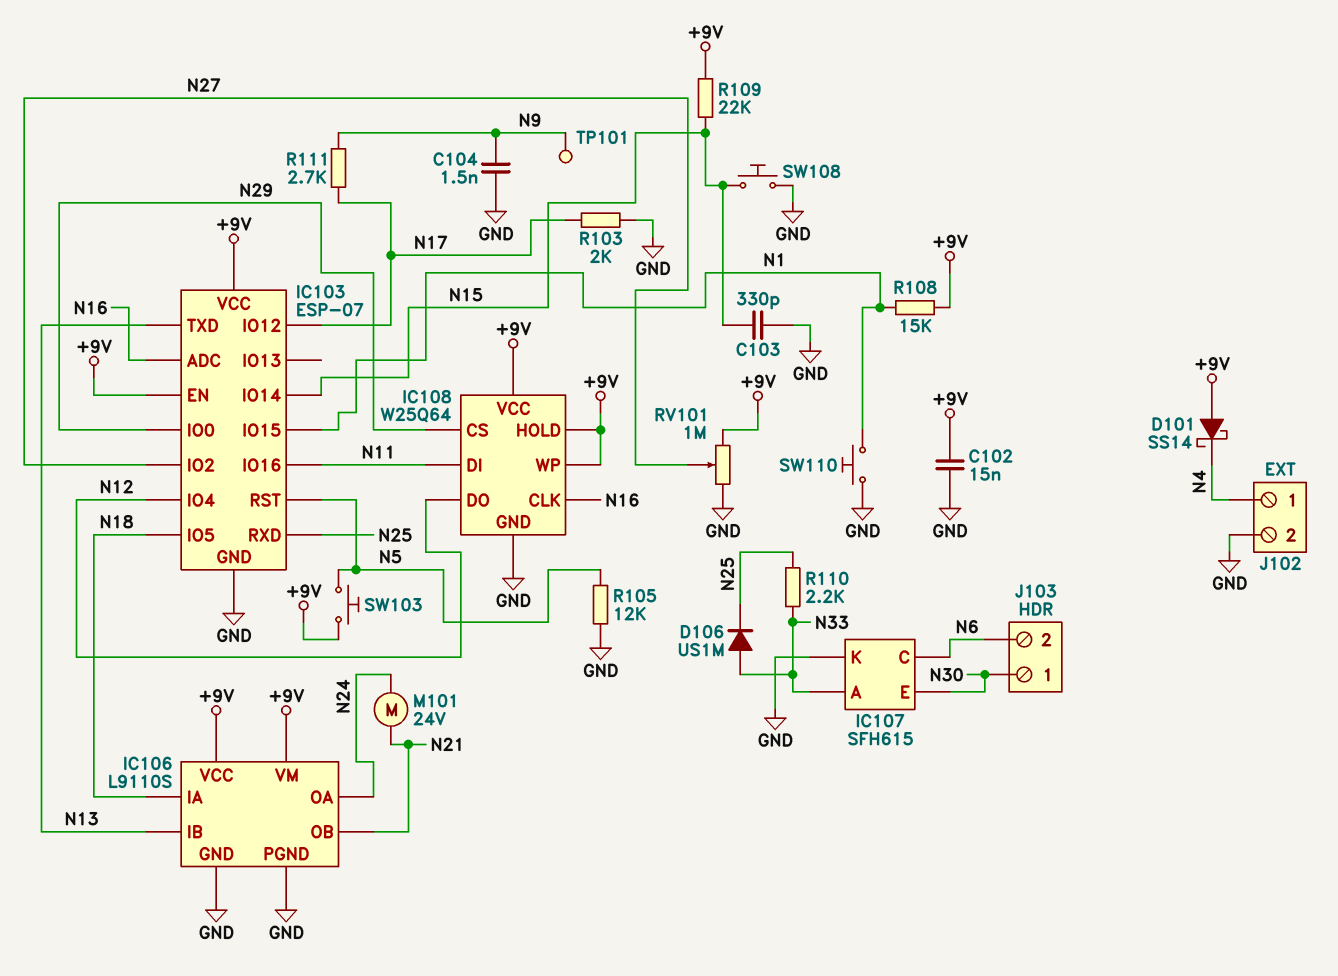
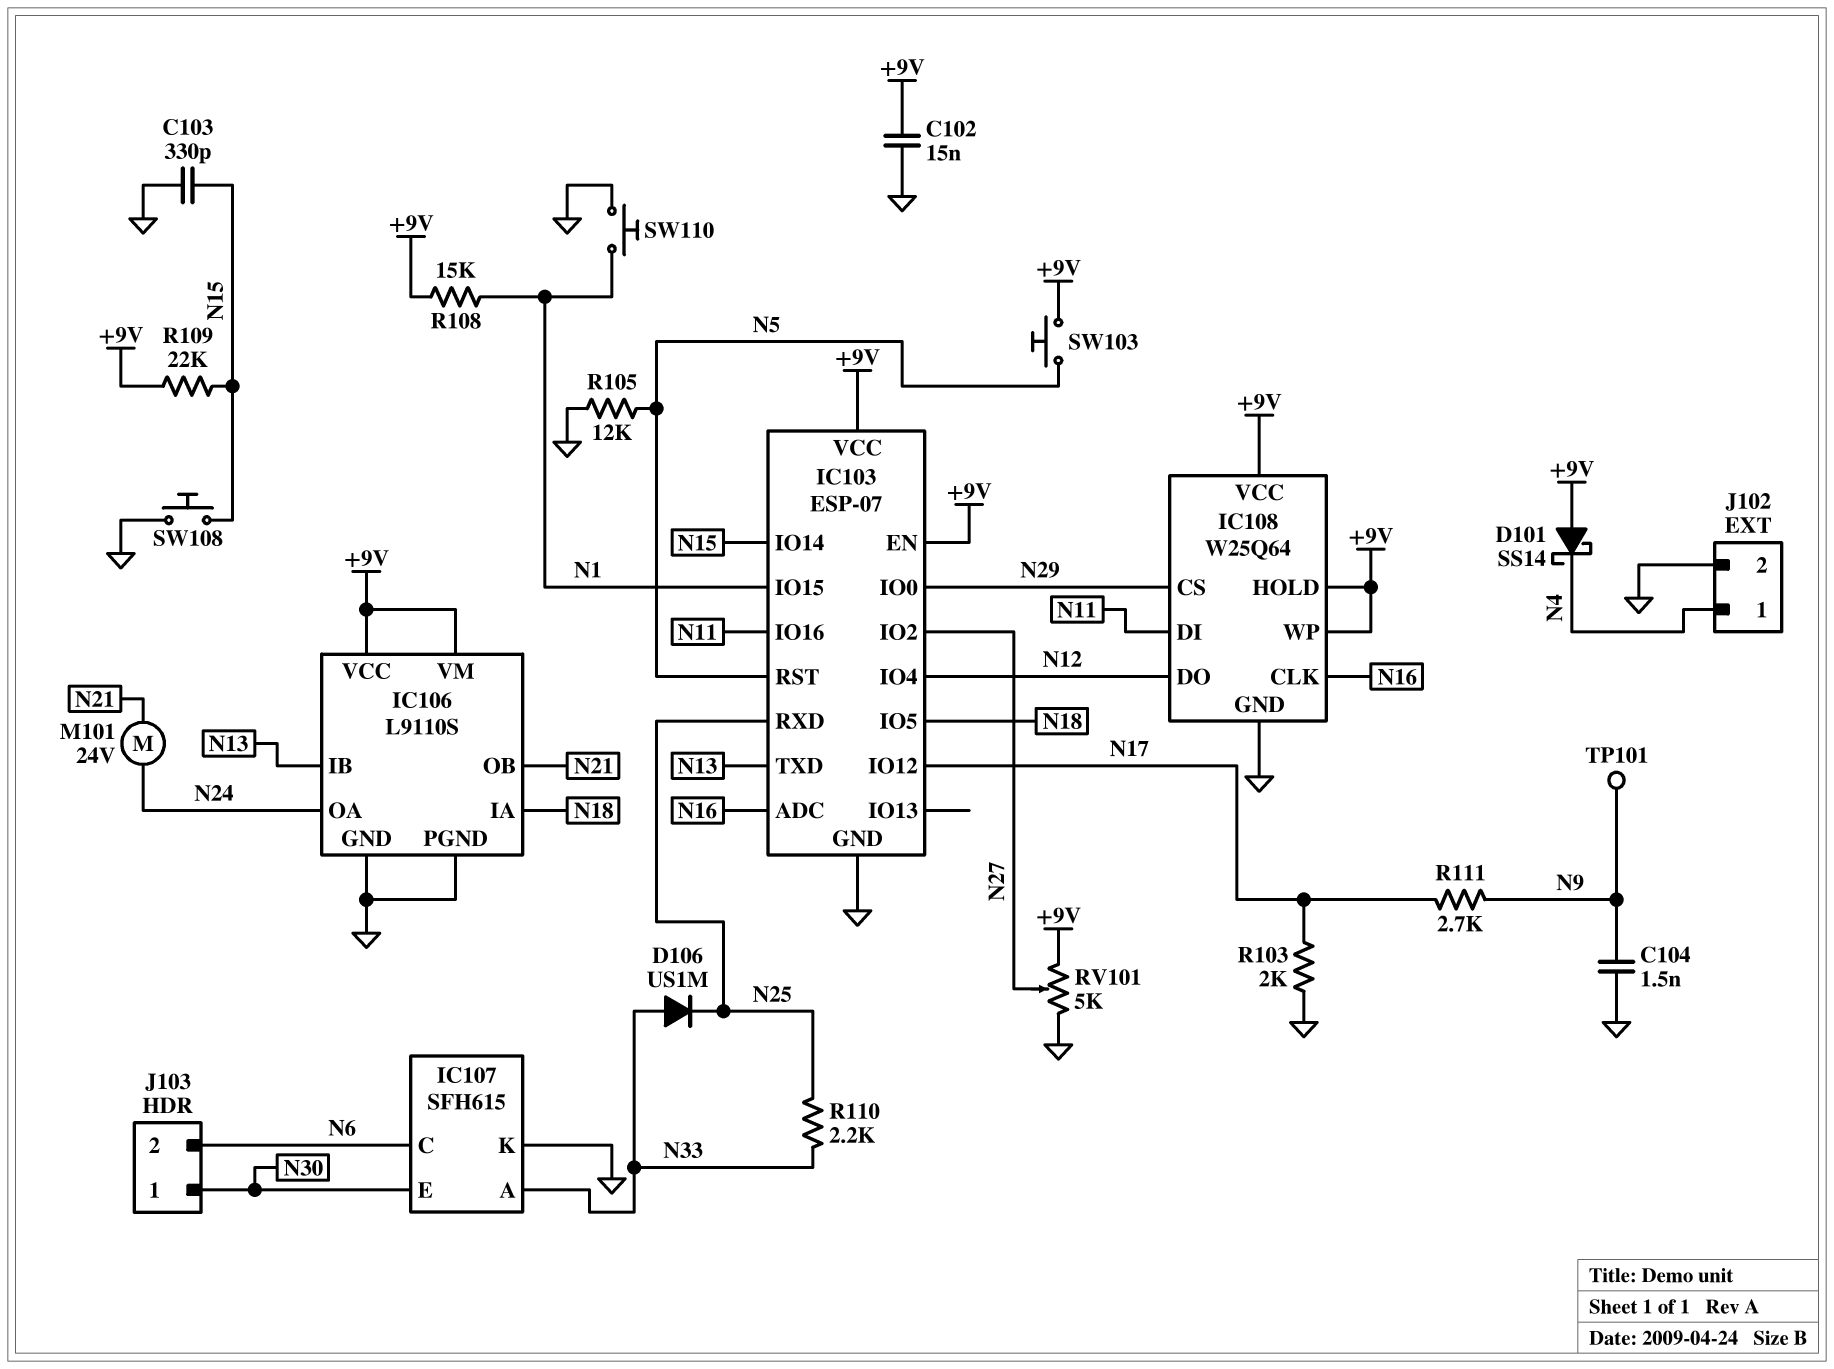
RV101: 1M (+9V, GND, wiper N27) -> 5k (+9V, GND, wiper N27)

